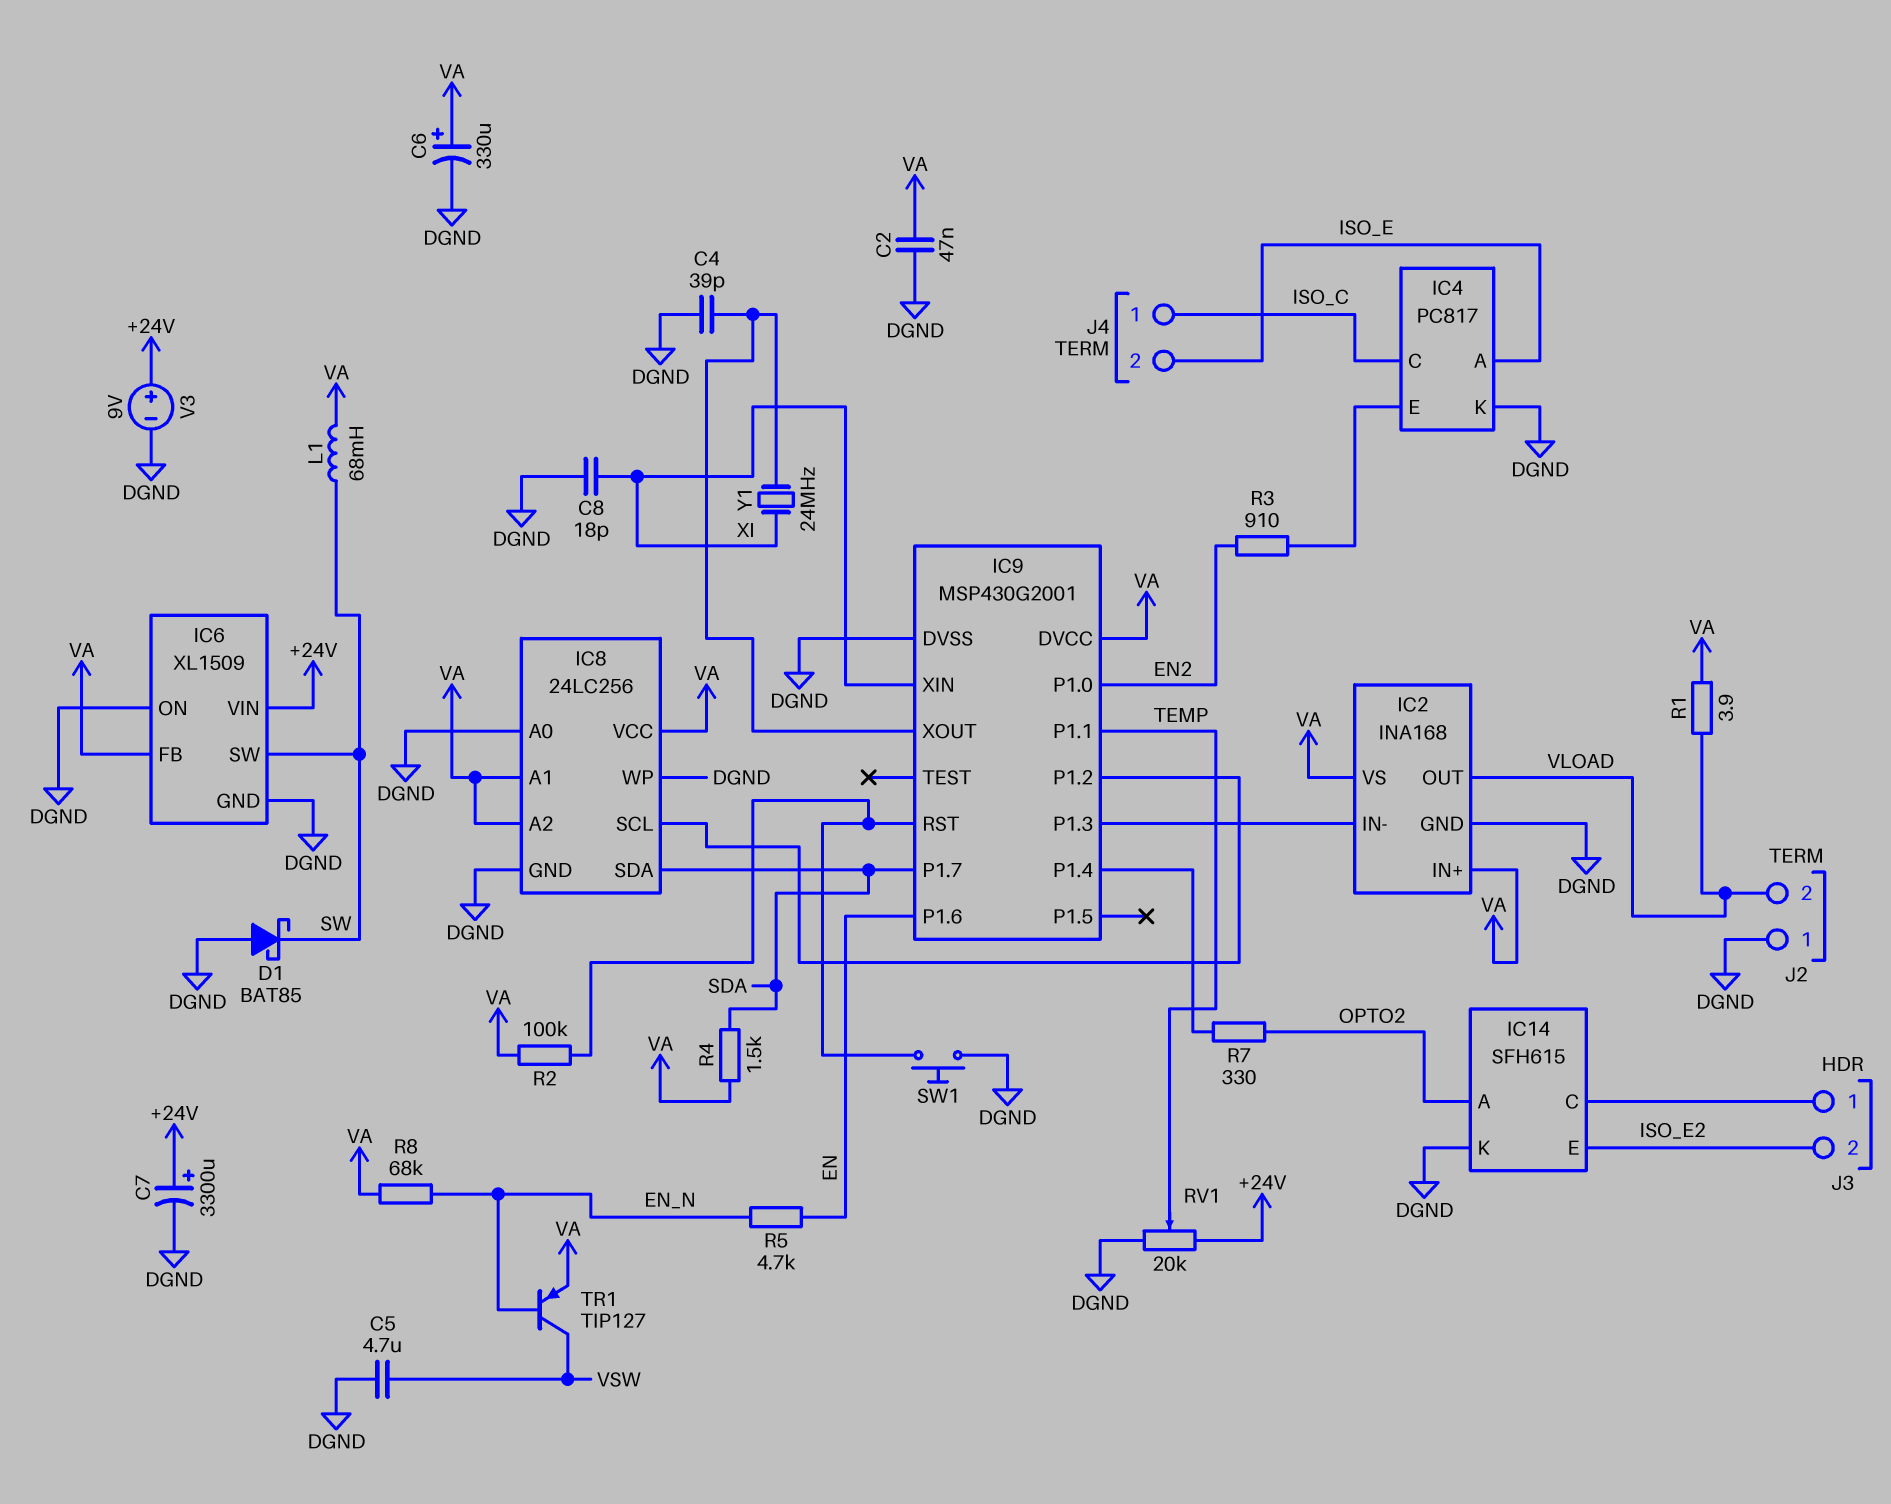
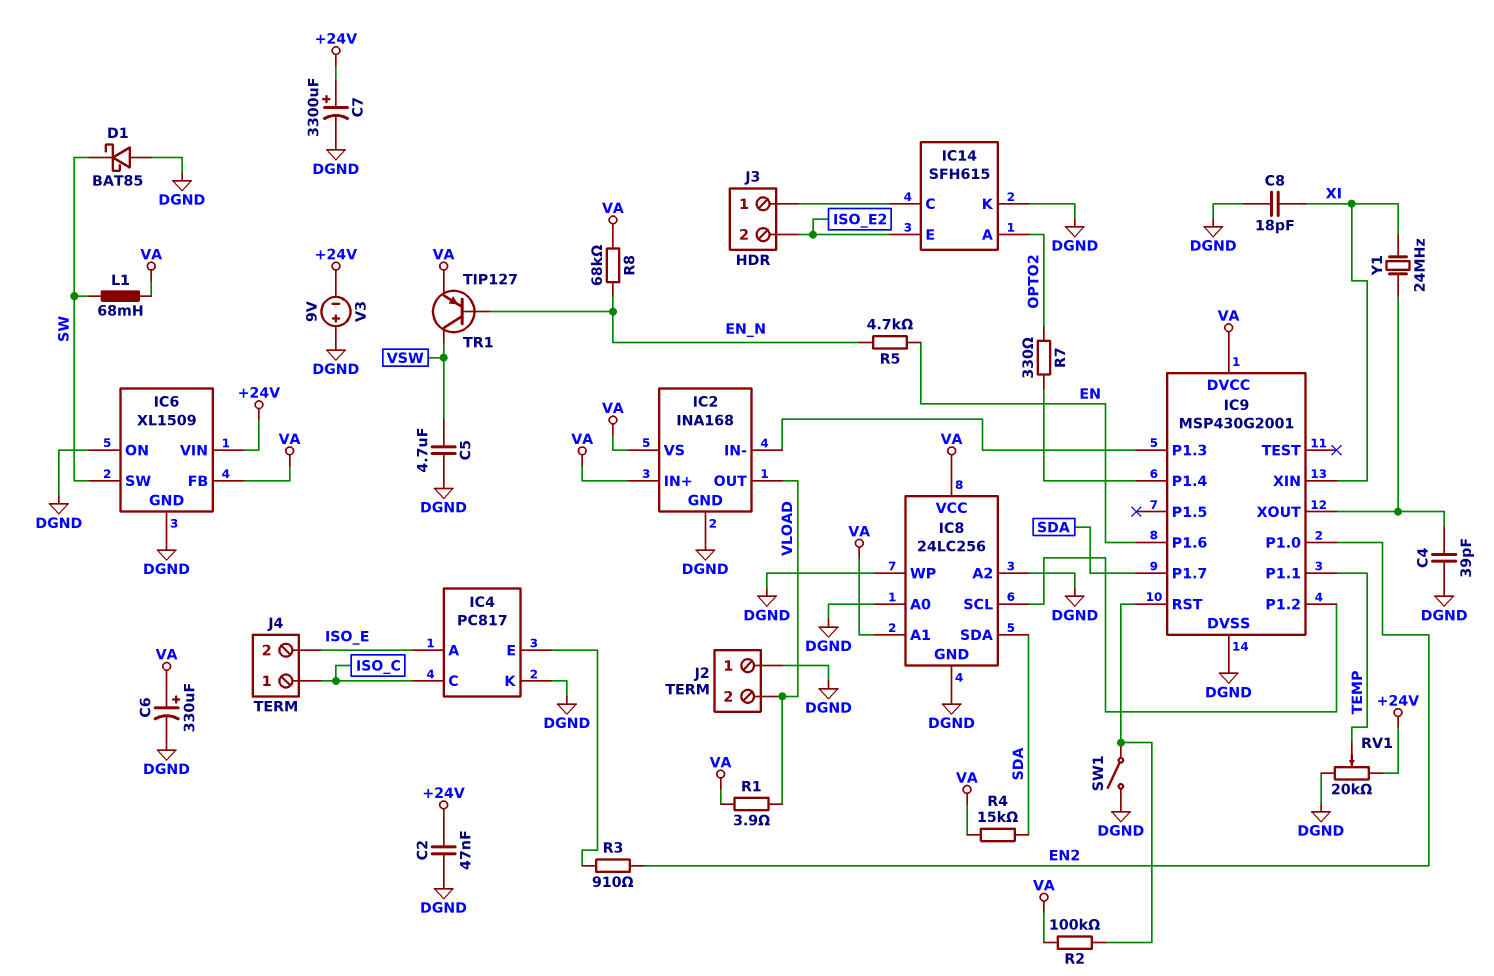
C2: 47nF (DGND, VA) -> 47nF (+24V, DGND)
IC8 pin A2: VA -> DGND
R4: 1.5k (SDA, VA) -> 15k (SDA, VA)
SW1: button (DGND, IC9/RST) -> switch (DGND, IC9/RST)
V3: 9V (plus +24V, minus DGND) -> 9V (plus DGND, minus +24V)

